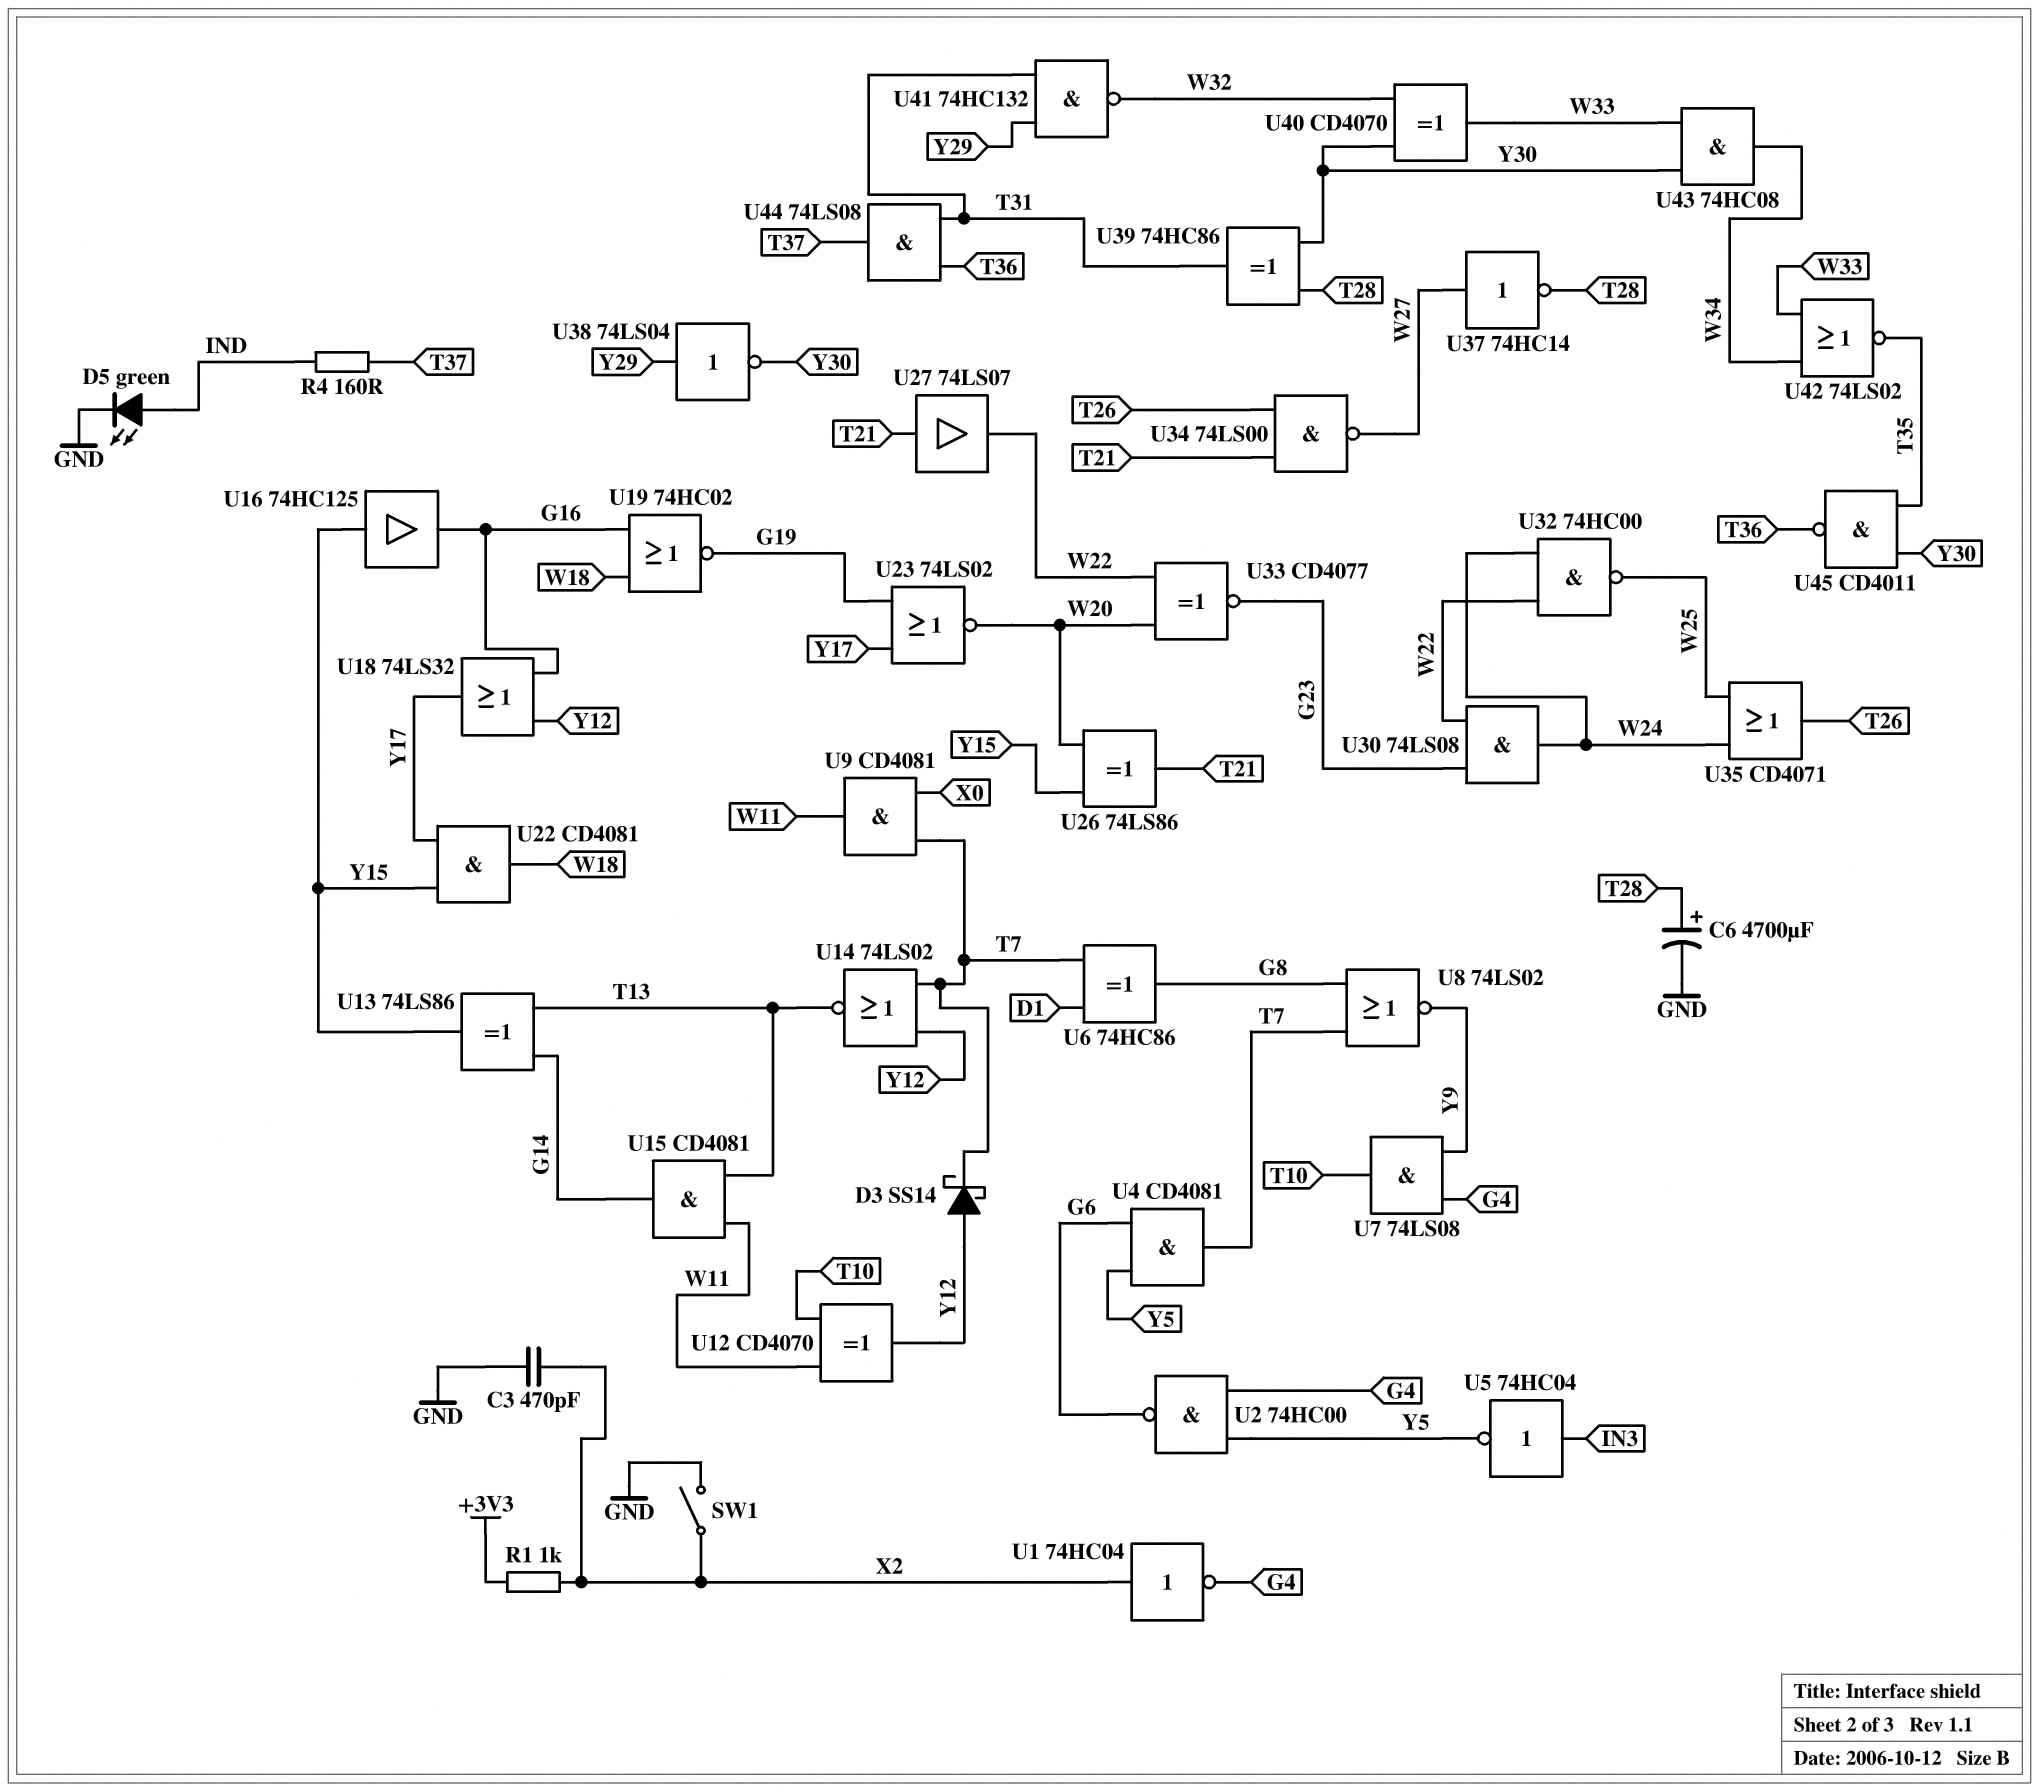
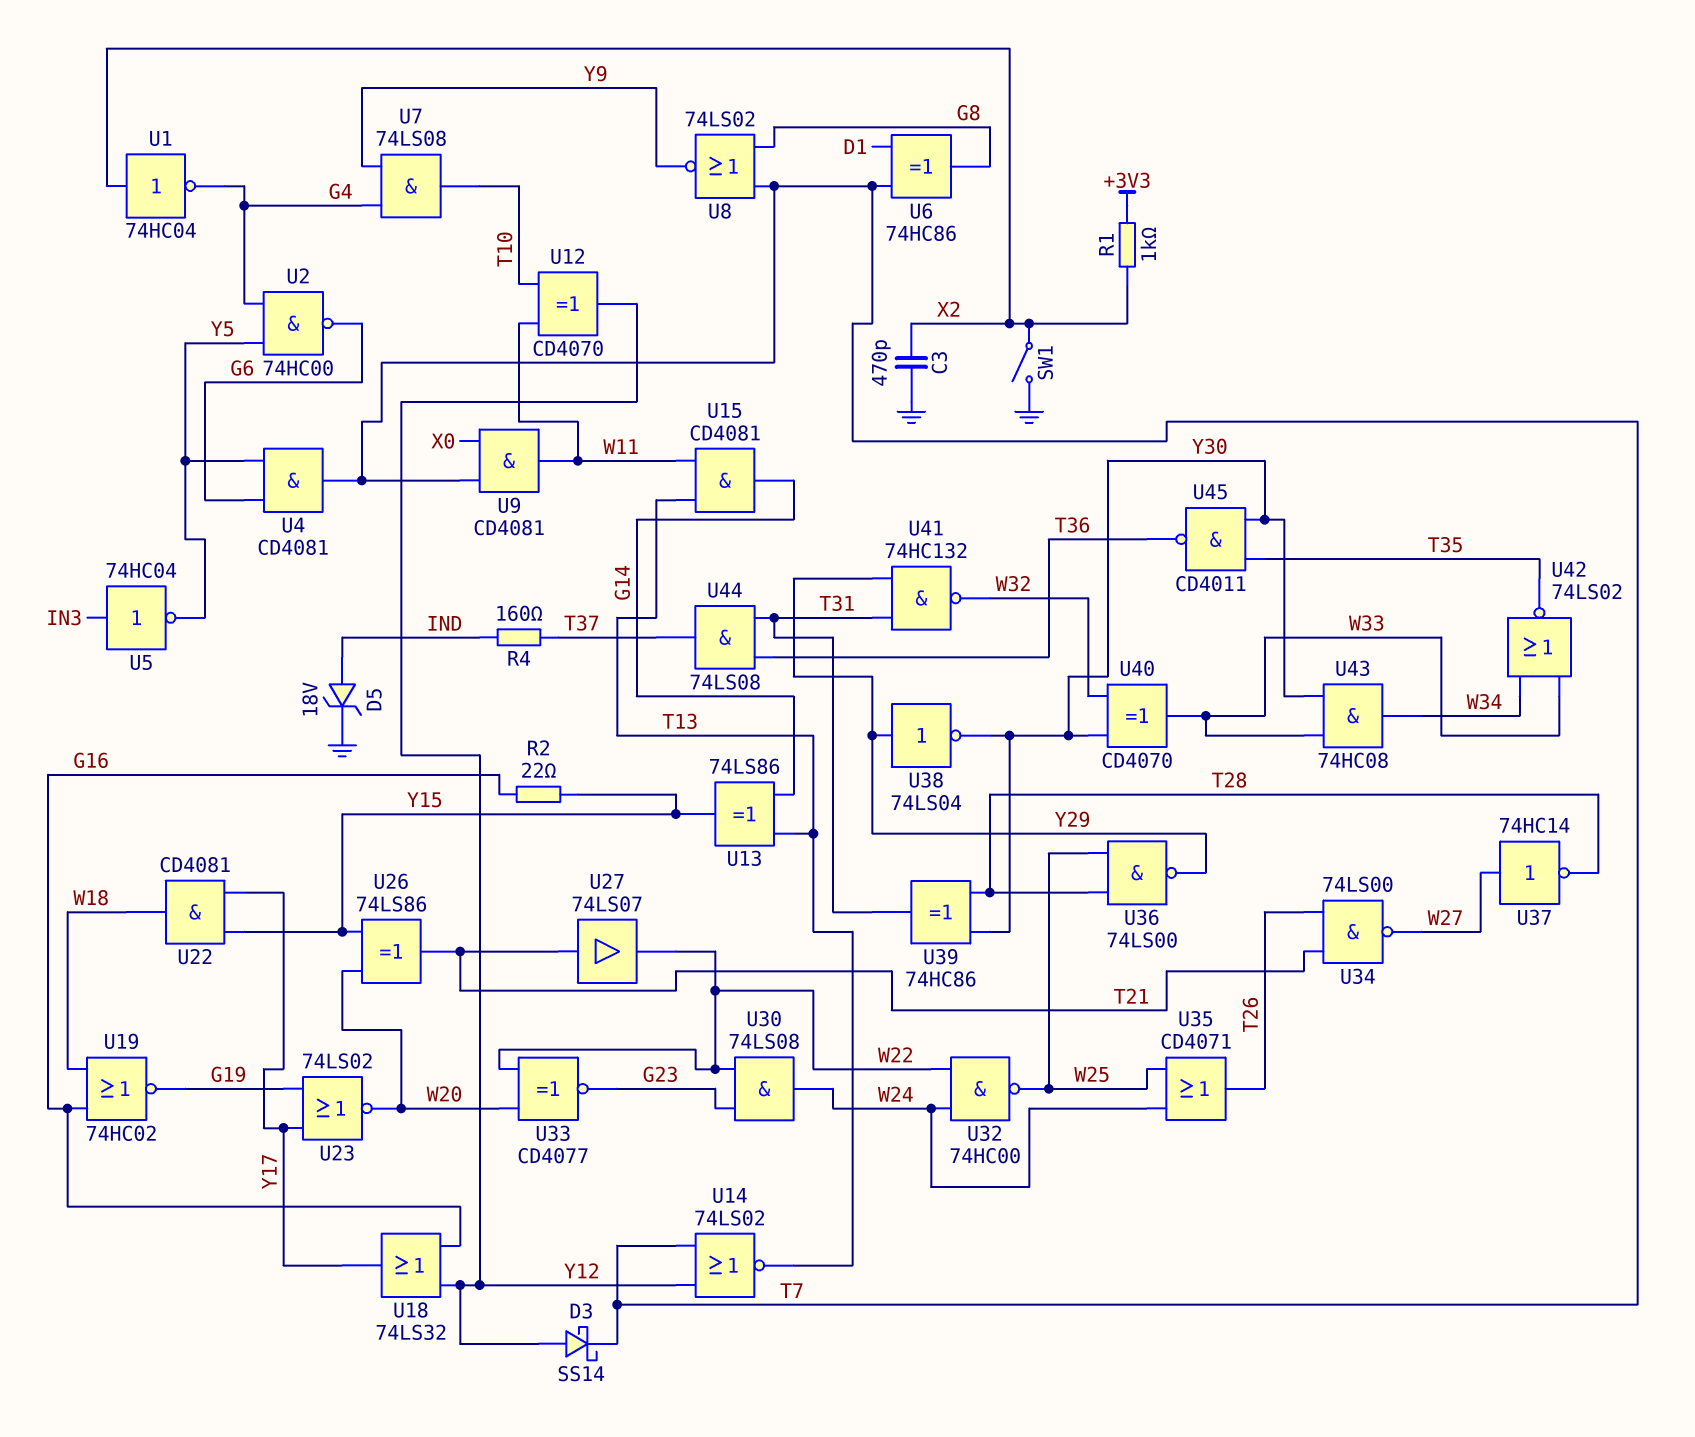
C6: 4700uF (plus T28, minus GND) -> none
D5: LED green (A IND, K GND) -> zener 18V (A IND, K GND)
R2: none -> 22 (G16, Y15)
U16: buffer 74HC125 (in Y15, out G16) -> none
U36: none -> NAND 74LS00 (in T28, in W25, out Y29)

